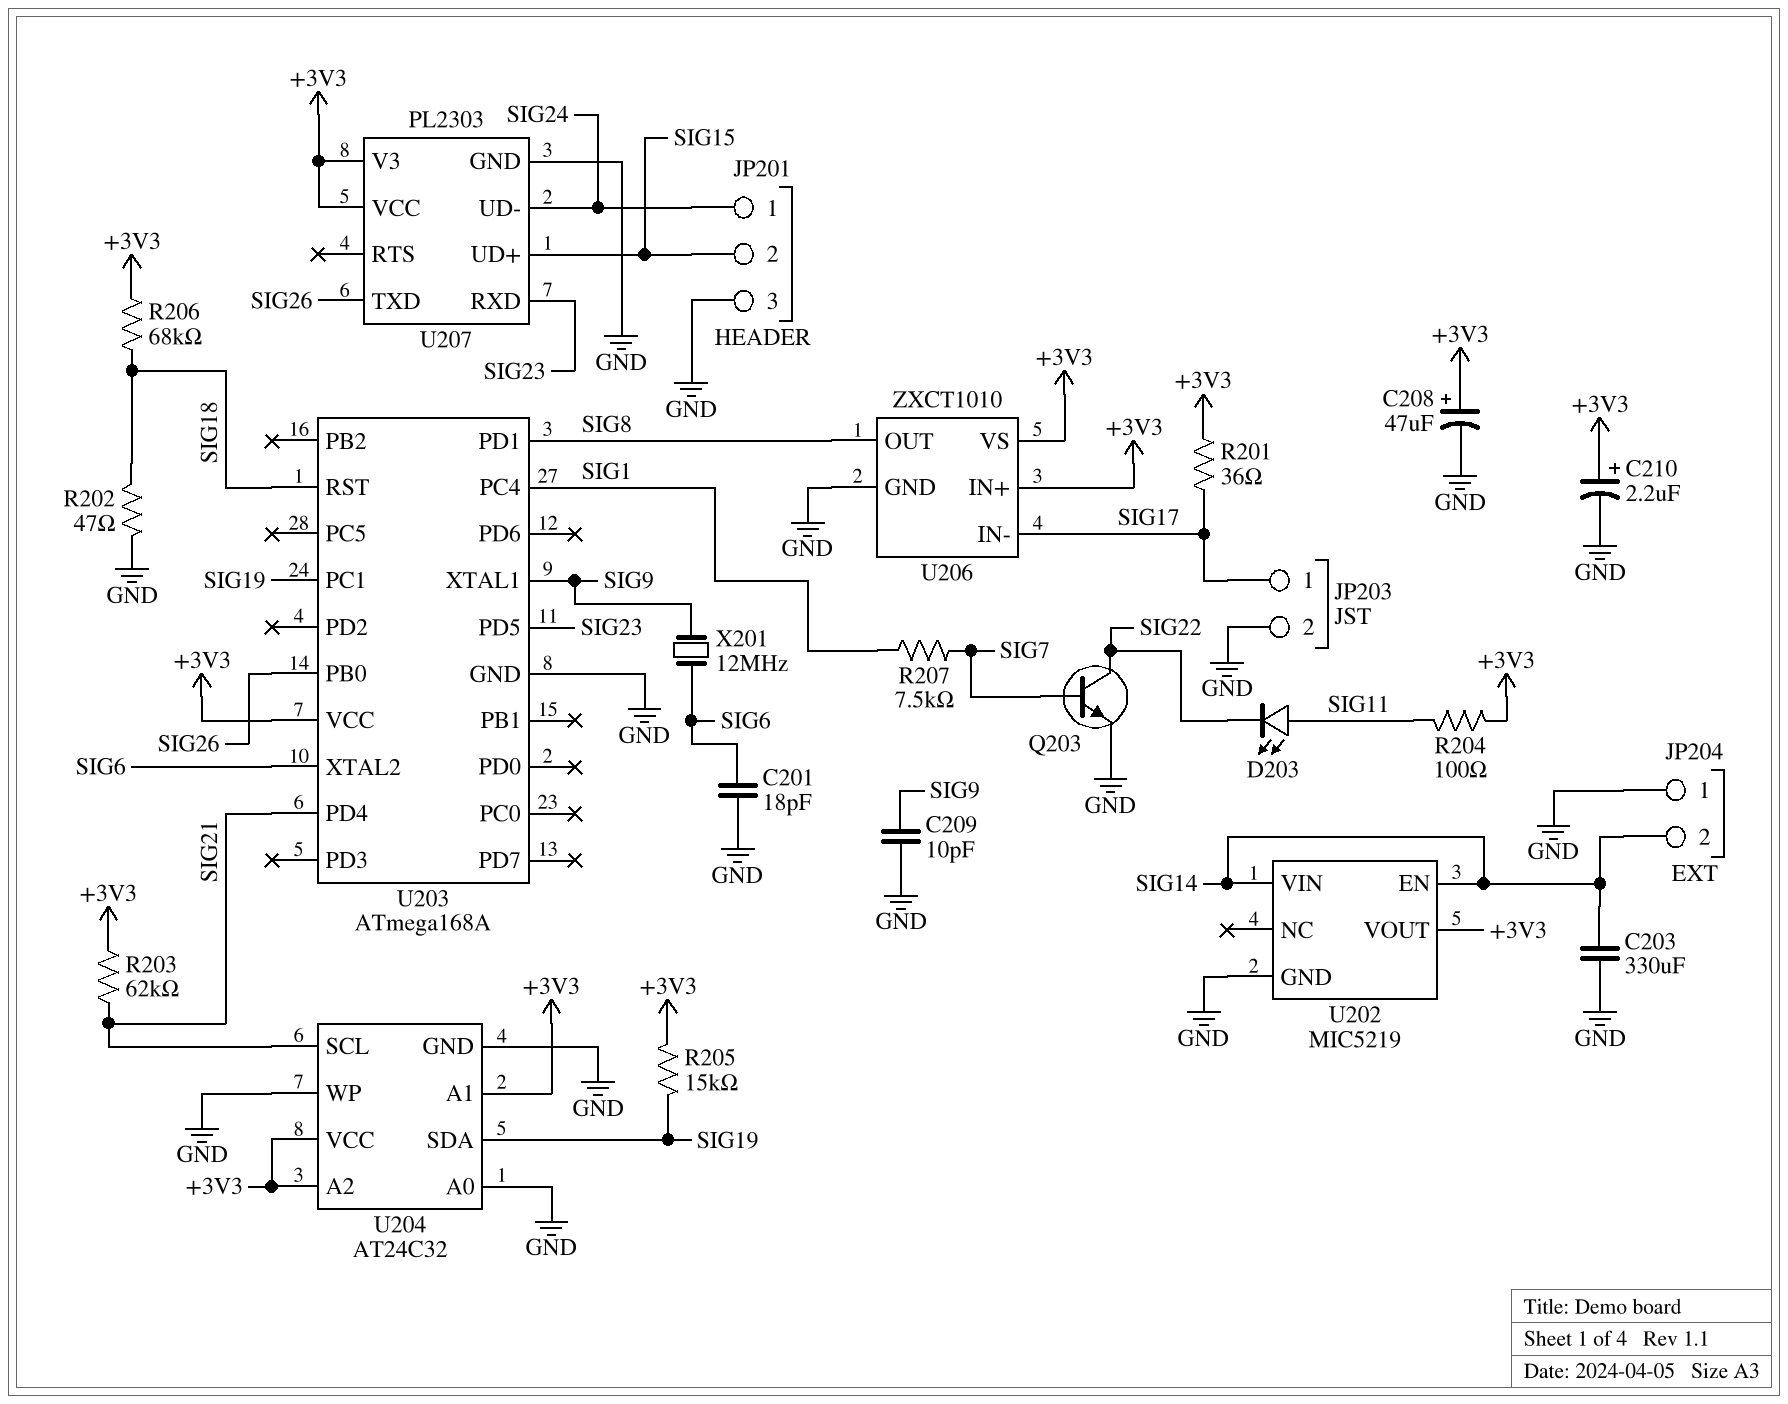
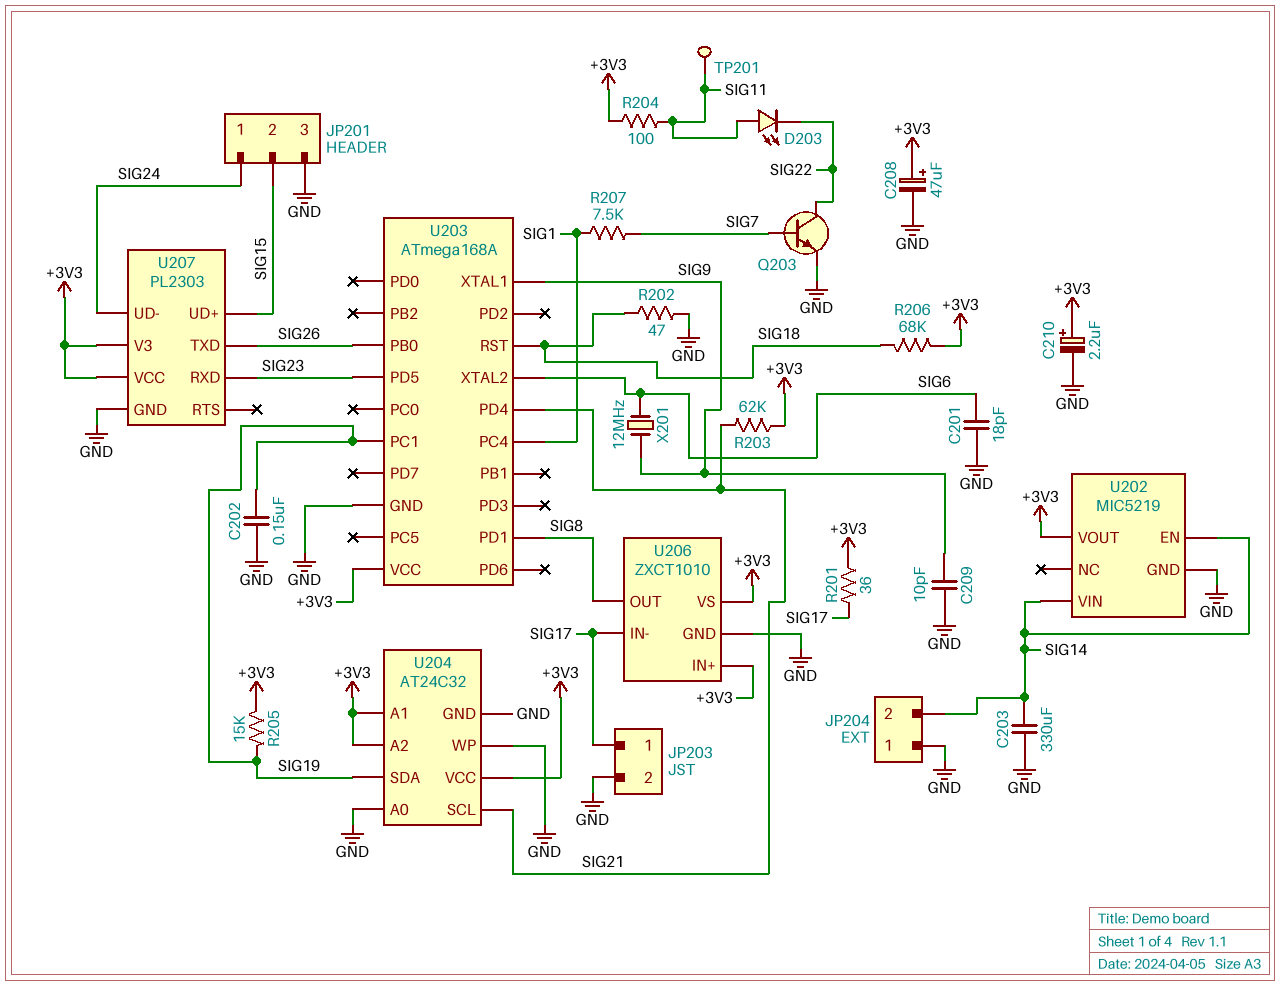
C202: none -> 150nF (GND, SIG19)
TP201: none -> test point (SIG11)

